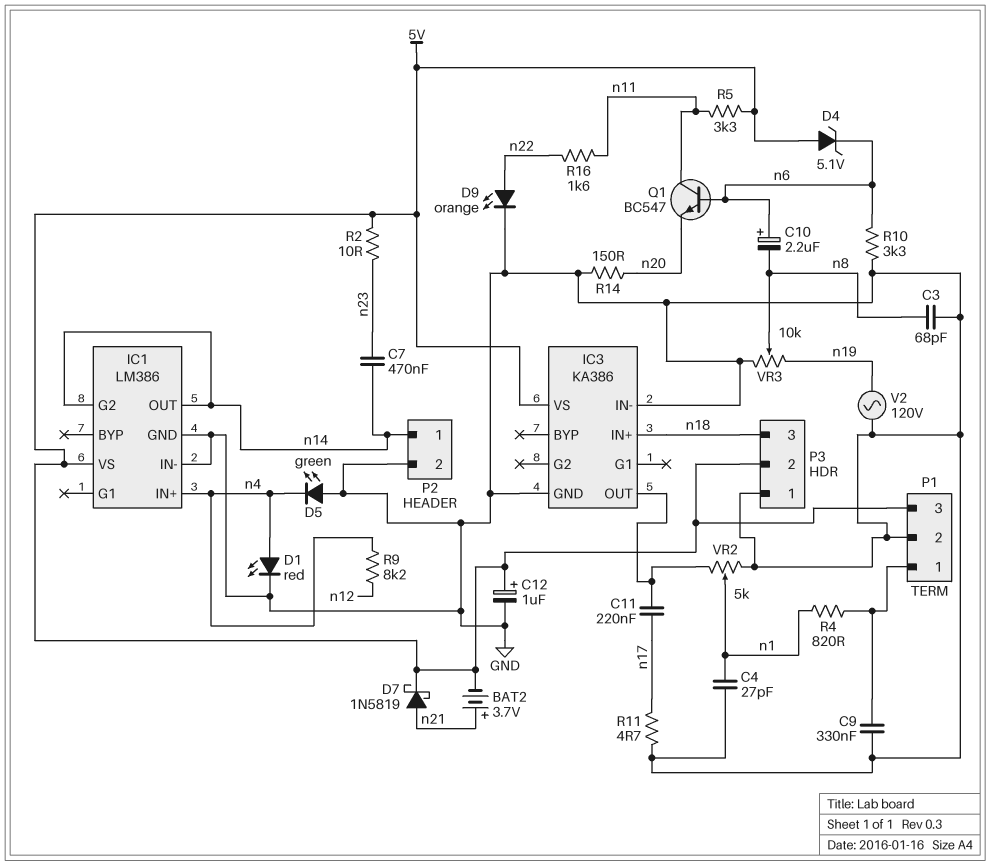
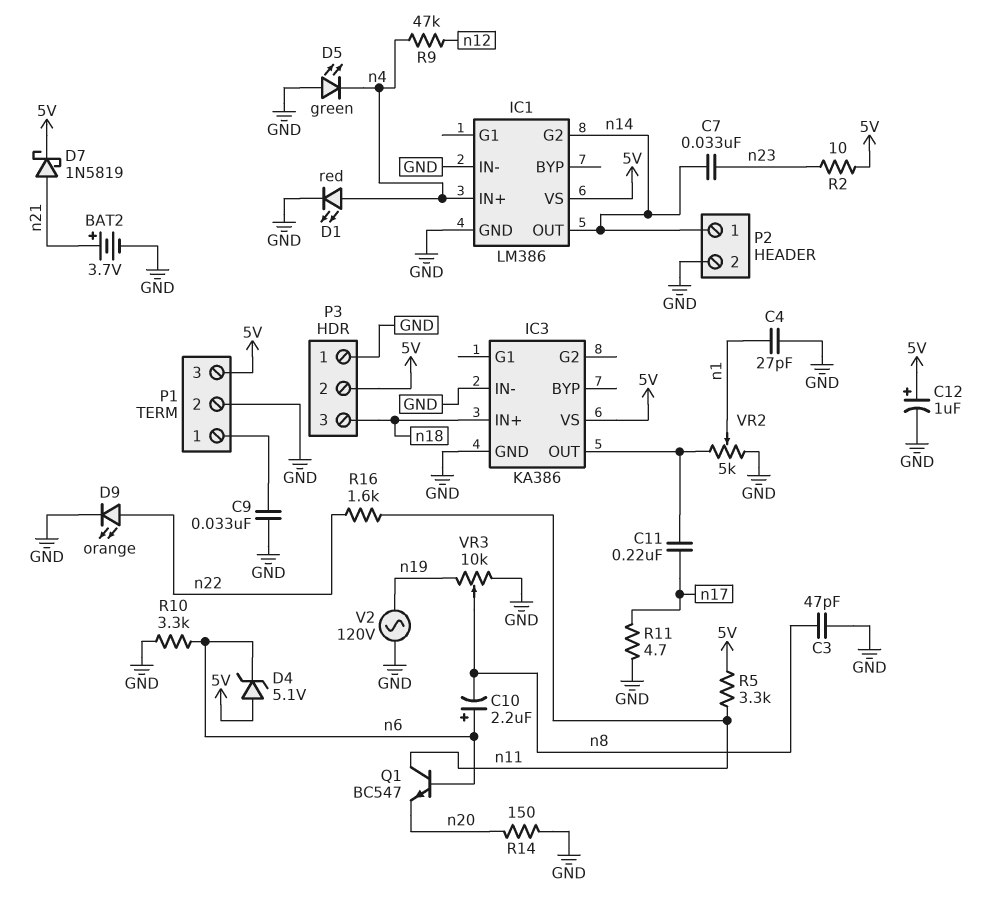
BAT2: 3.7V (plus n21, minus 5V) -> 3.7V (plus n21, minus GND)
C3: 68pF (GND, n8) -> 47pF (GND, n8)
C7: 470nF (n14, n23) -> 33nF (n14, n23)
C9: 330nF (GND, P1/1) -> 33nF (GND, P1/1)
R4: 820 (P1/1, n1) -> none
R9: 8.2k (n4, n12) -> 47k (n4, n12)

